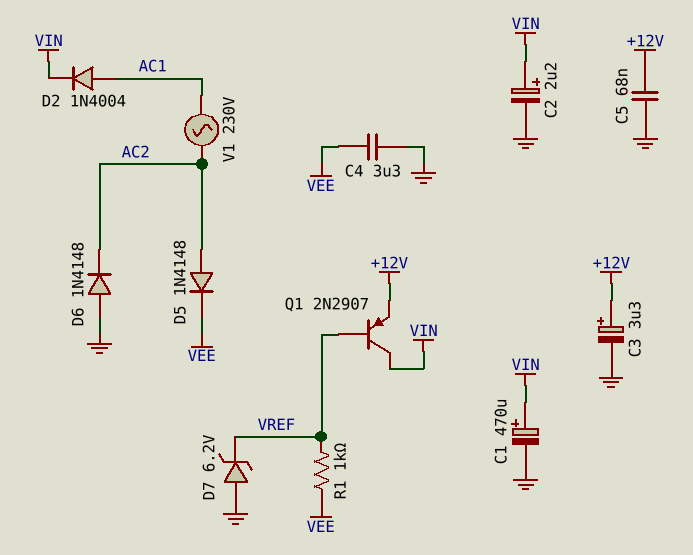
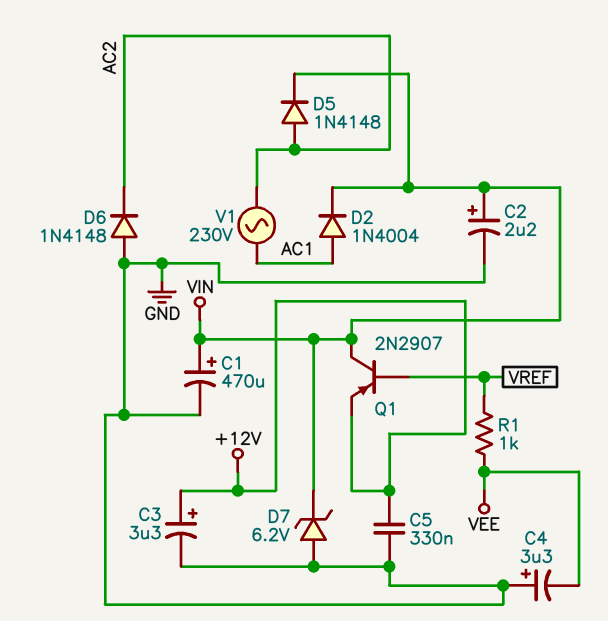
C4: 3.3uF (GND, VEE) -> 3.3uF (plus GND, minus VEE)
C5: 68nF (+12V, GND) -> 330nF (+12V, GND)
D5: diode 1N4148 (A AC2, K VEE) -> diode 1N4148 (A AC2, K VIN)
D7: zener 6.2V (A GND, K VREF) -> zener 6.2V (A GND, K VIN)

